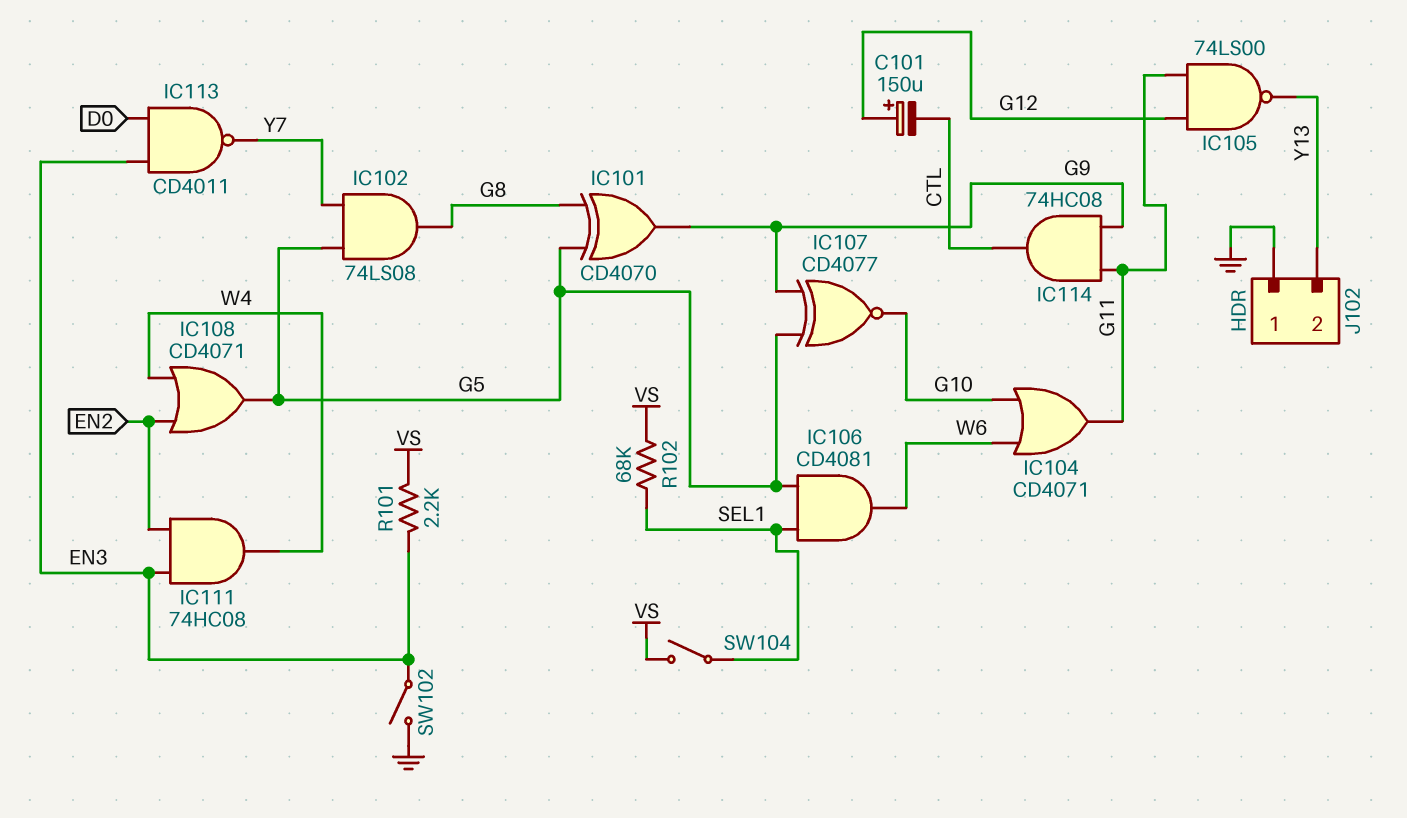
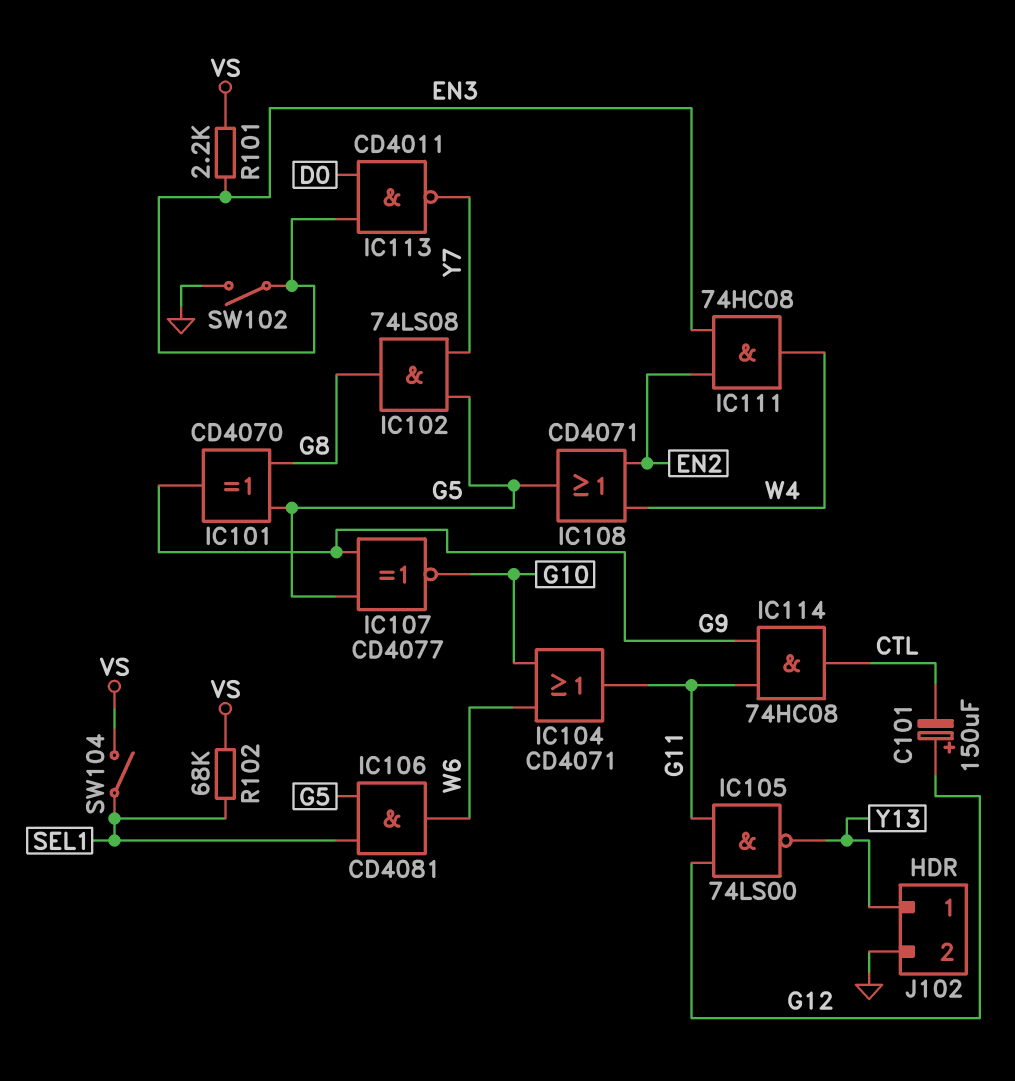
J102 pin 1: GND -> Y13
J102 pin 2: Y13 -> GND

